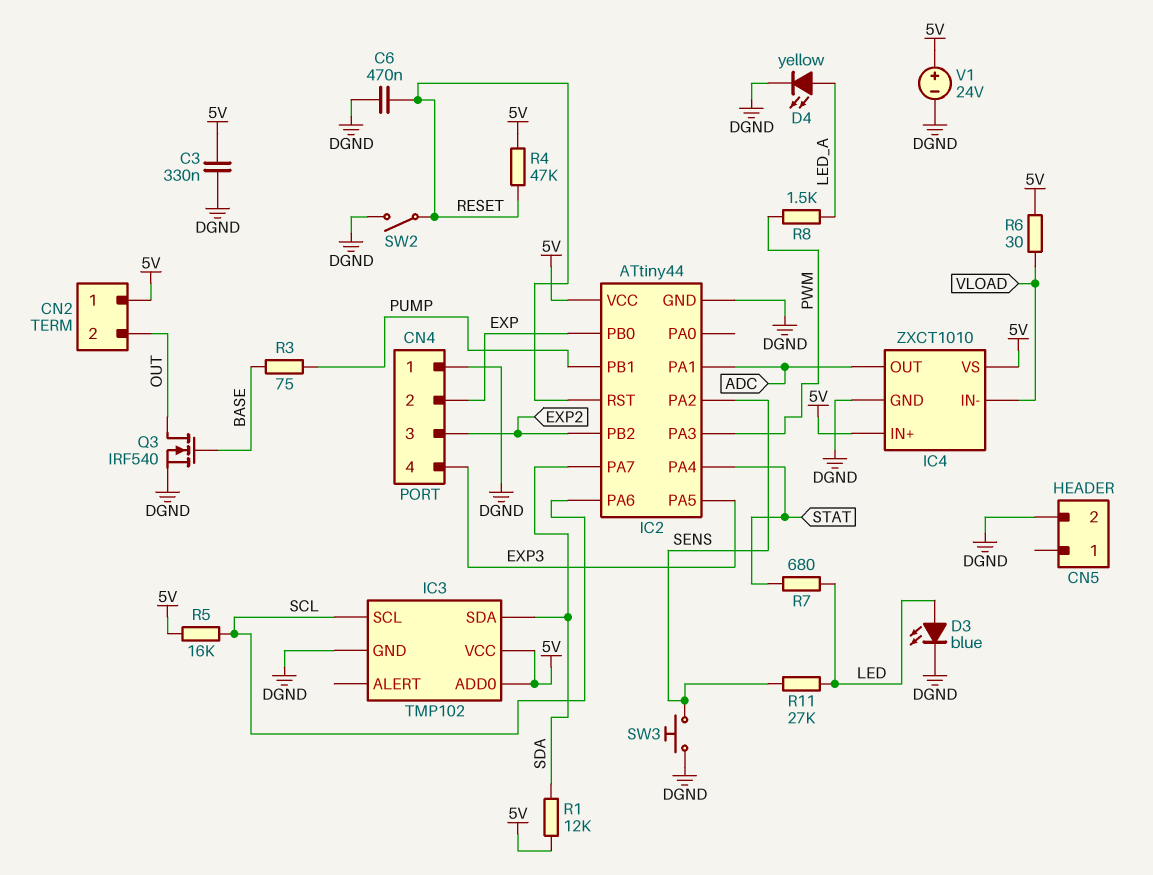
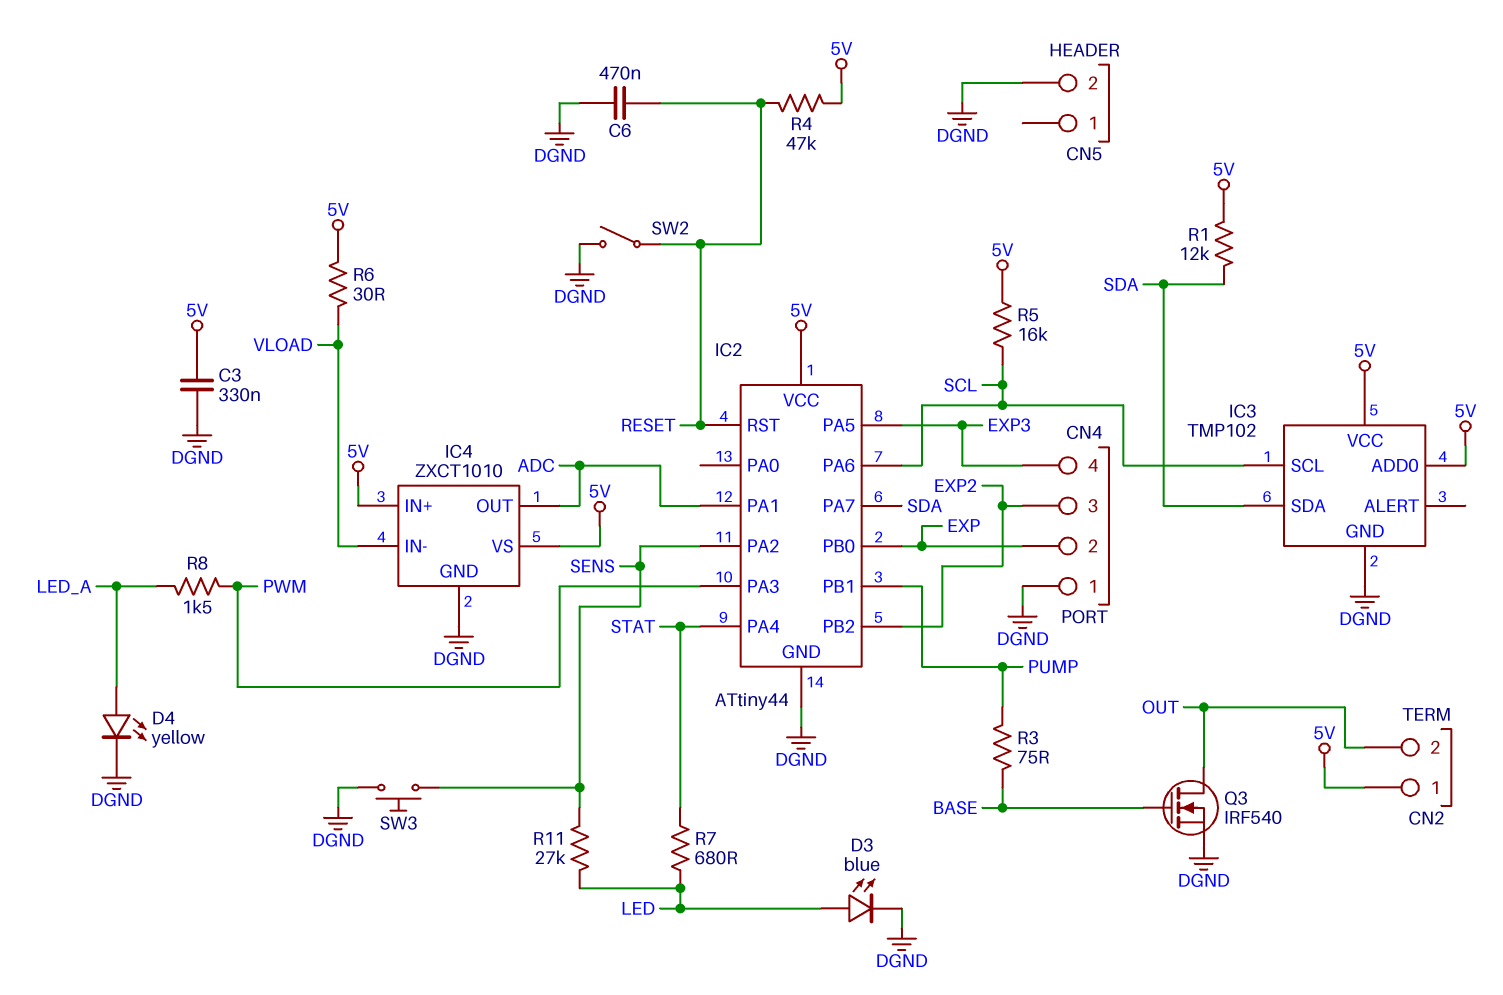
V1: 24V (plus 5V, minus DGND) -> none

